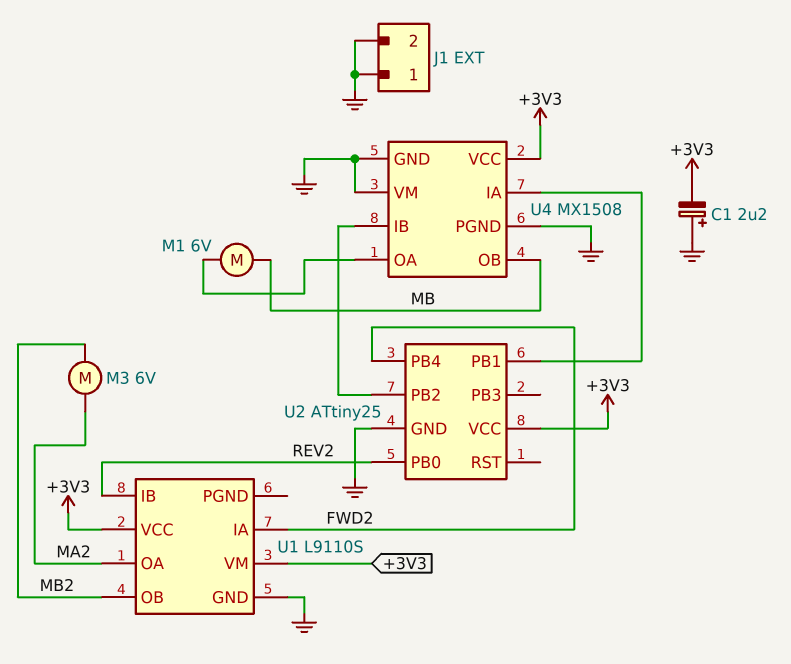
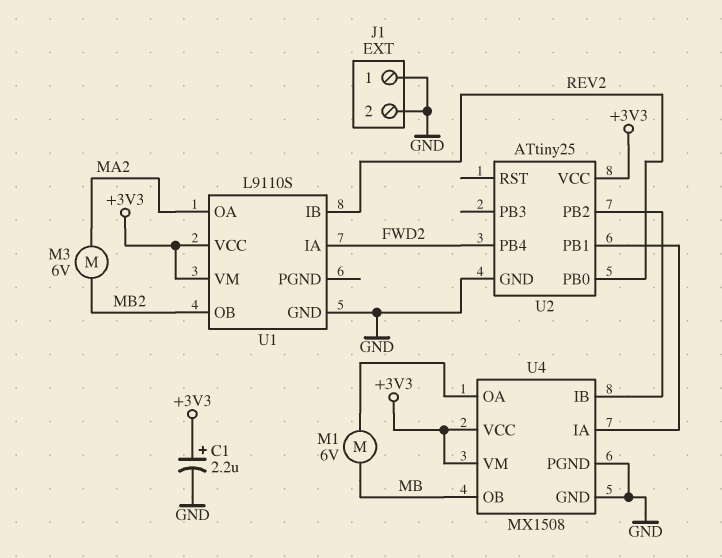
C1: 2.2uF (plus GND, minus +3V3) -> 2.2uF (plus +3V3, minus GND)
U4 pin VM: GND -> +3V3

